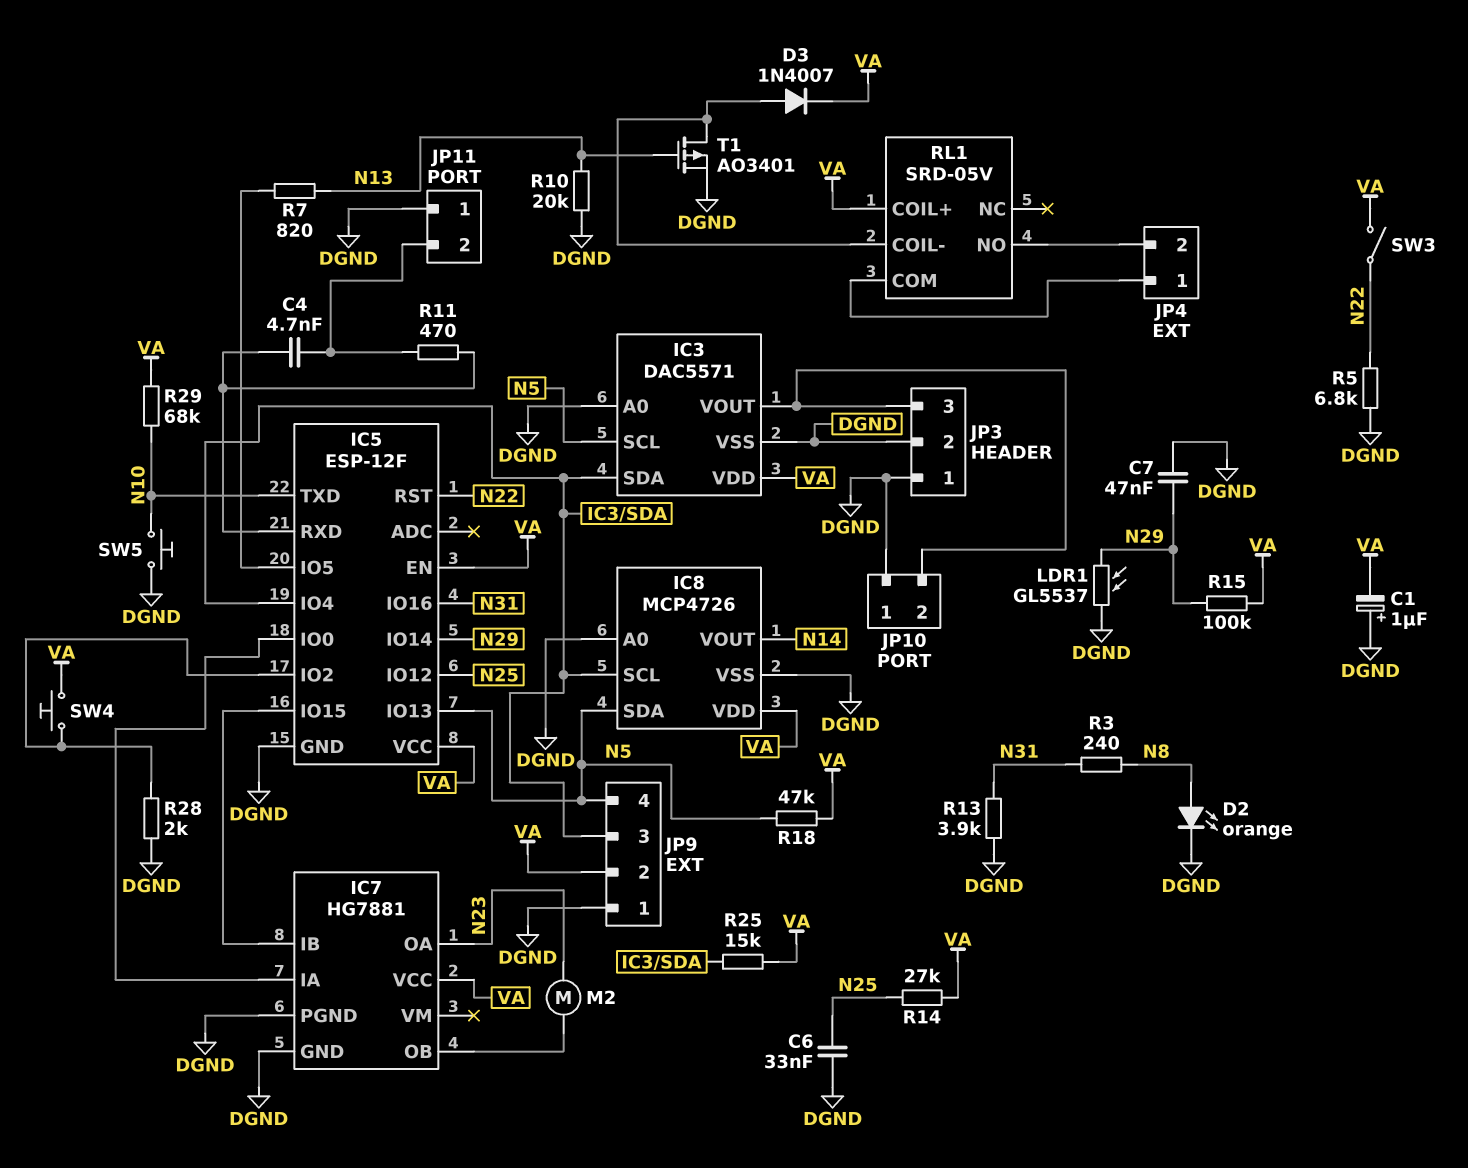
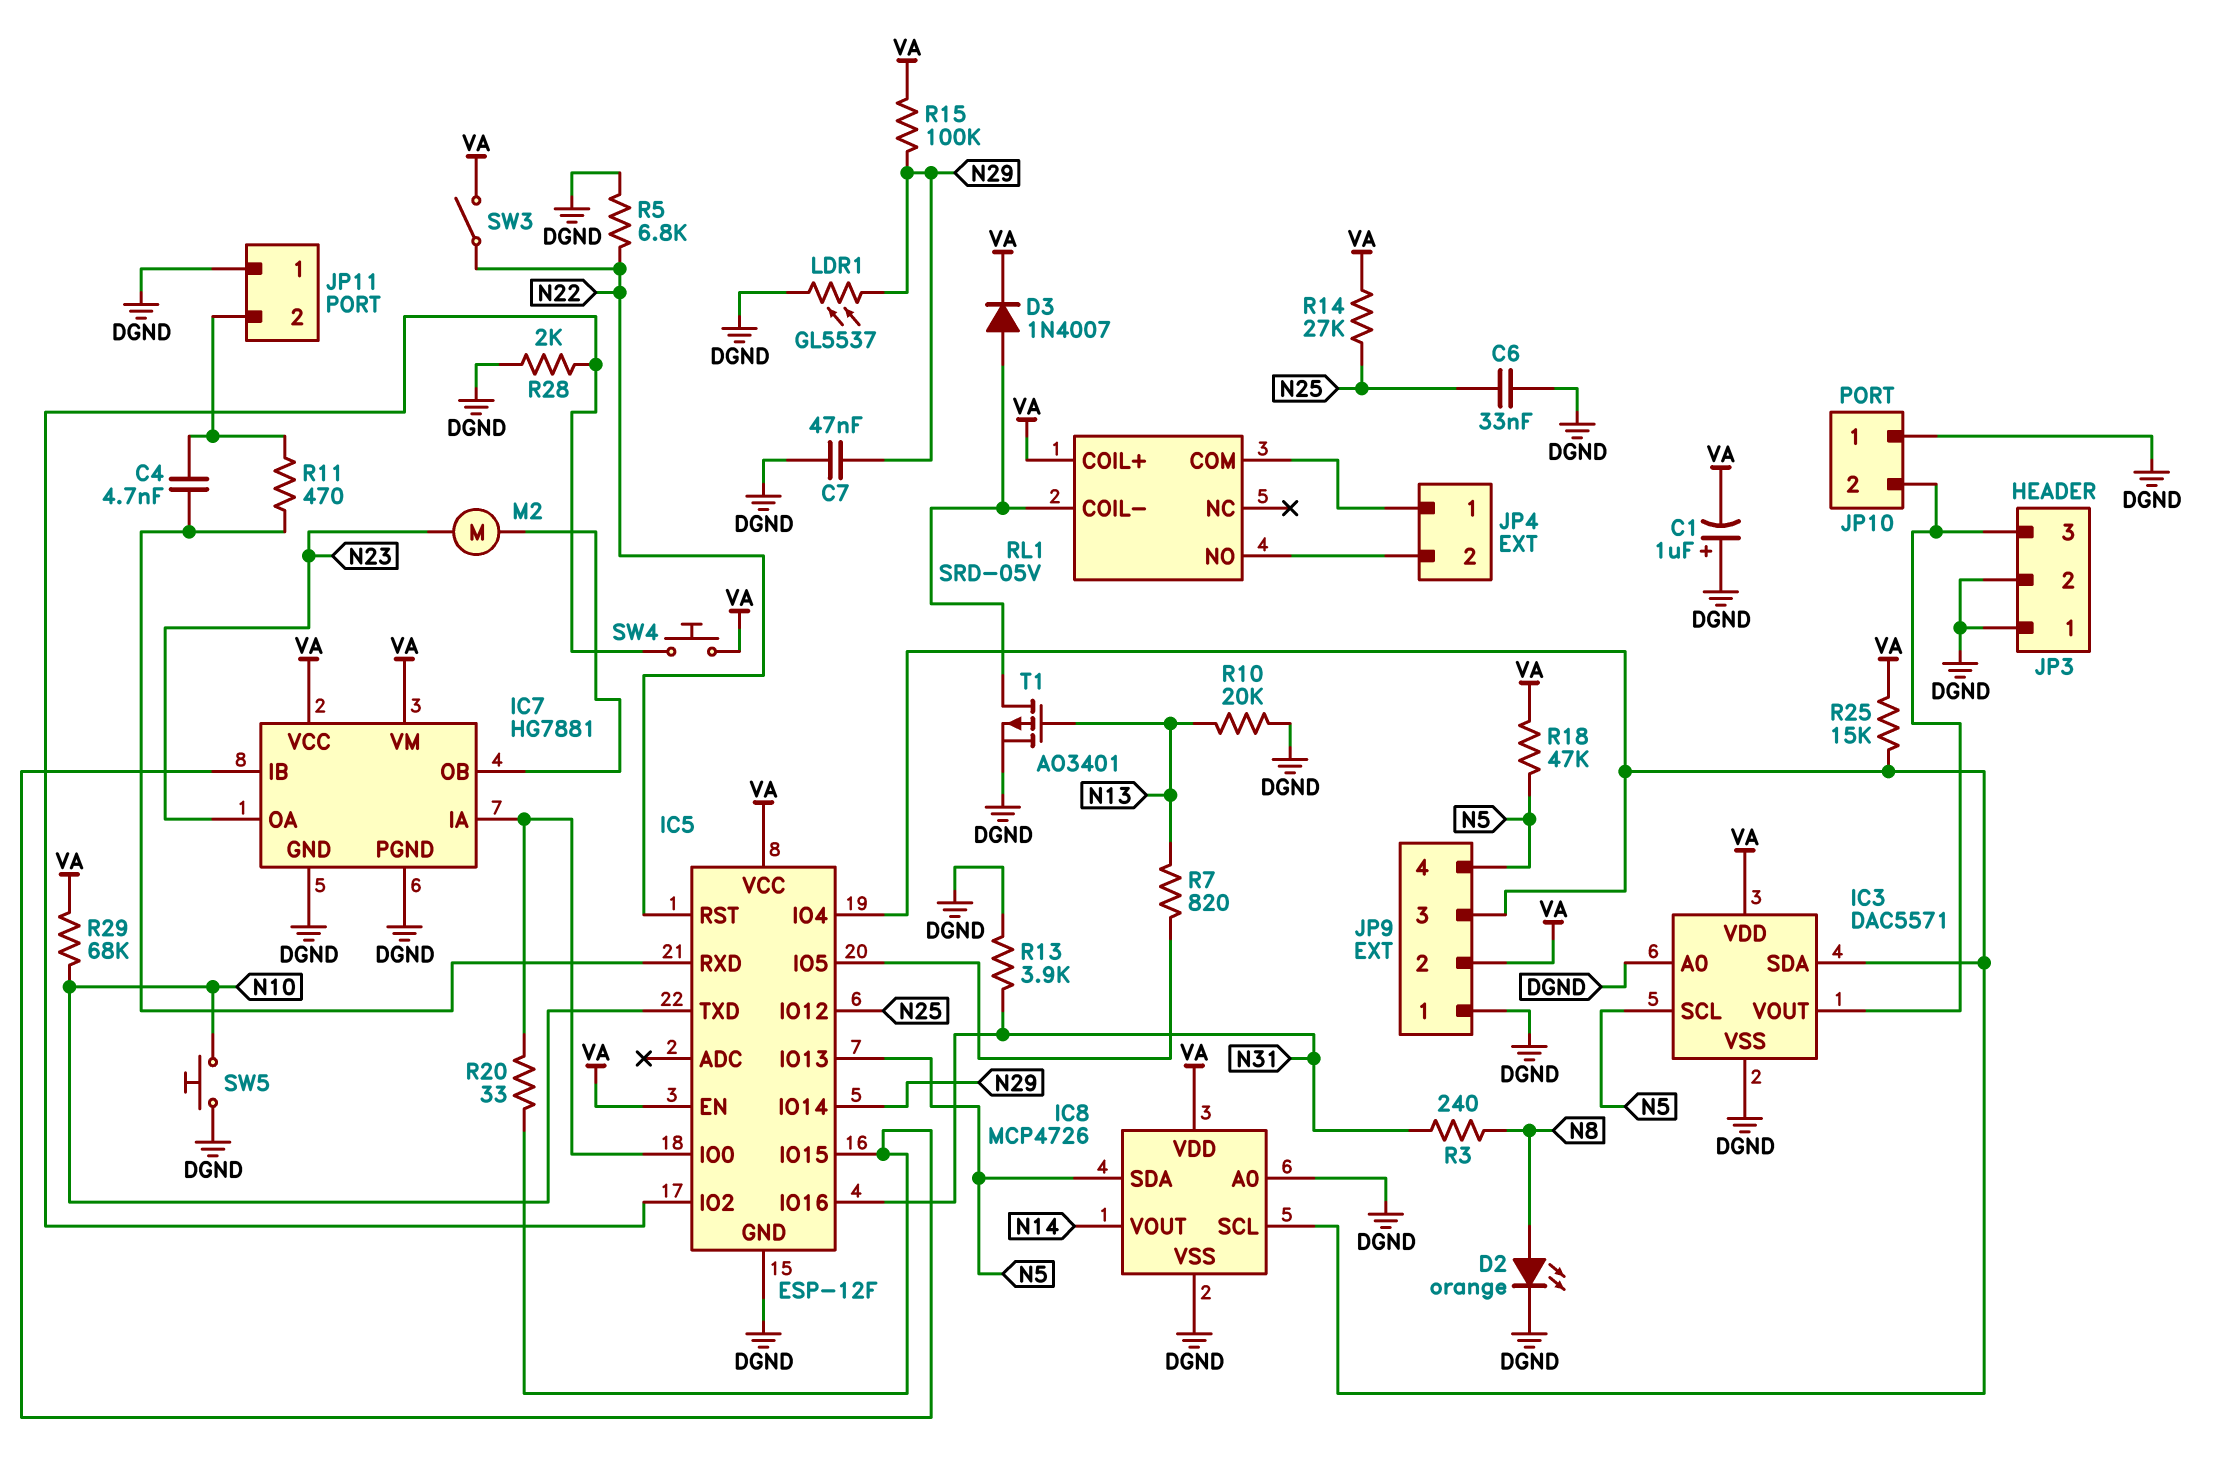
IC7 pin VM: none -> VA
R20: none -> 33 (IC5/IO0, IC5/IO15)

